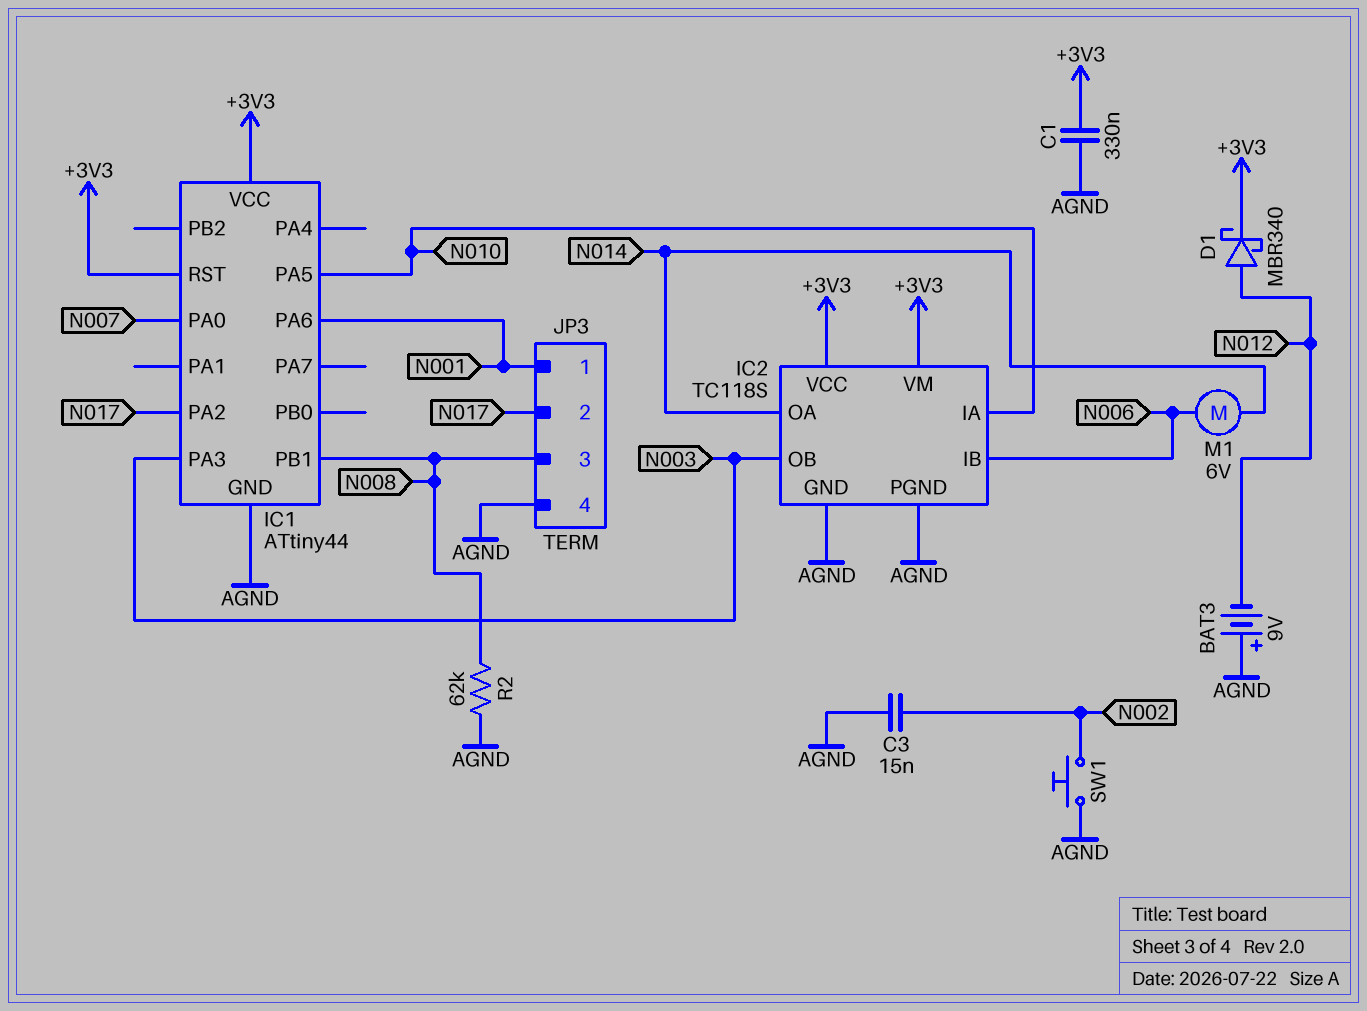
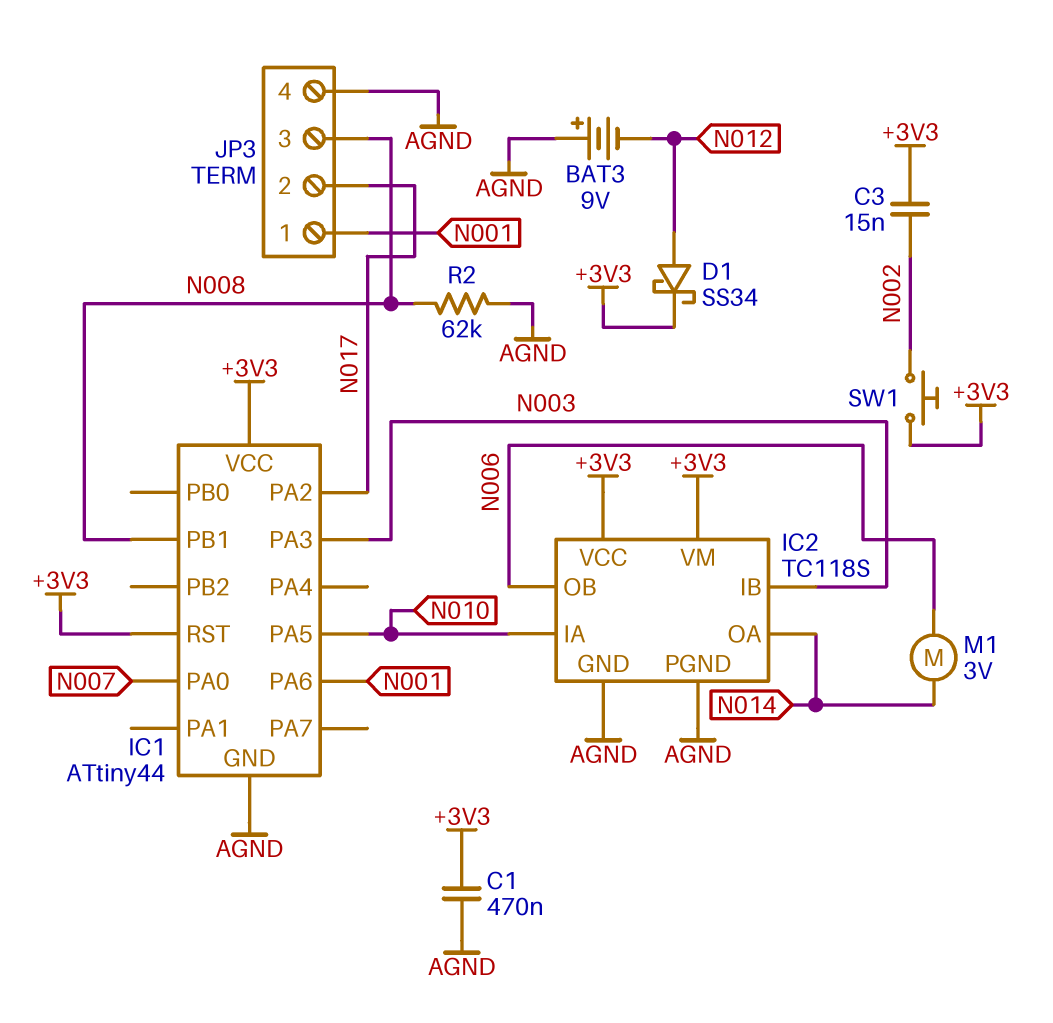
C1: 330nF (+3V3, AGND) -> 470nF (+3V3, AGND)
C3: 15nF (AGND, N002) -> 15nF (+3V3, N002)
D1: schottky MBR340 (A N012, K +3V3) -> schottky SS34 (A N012, K +3V3)
IC2 pin IB: N006 -> N003
IC2 pin OB: N003 -> N006
M1: motor 6V (N006, N014) -> motor 3V (N006, N014)
SW1: button (AGND, N002) -> button (+3V3, N002)

